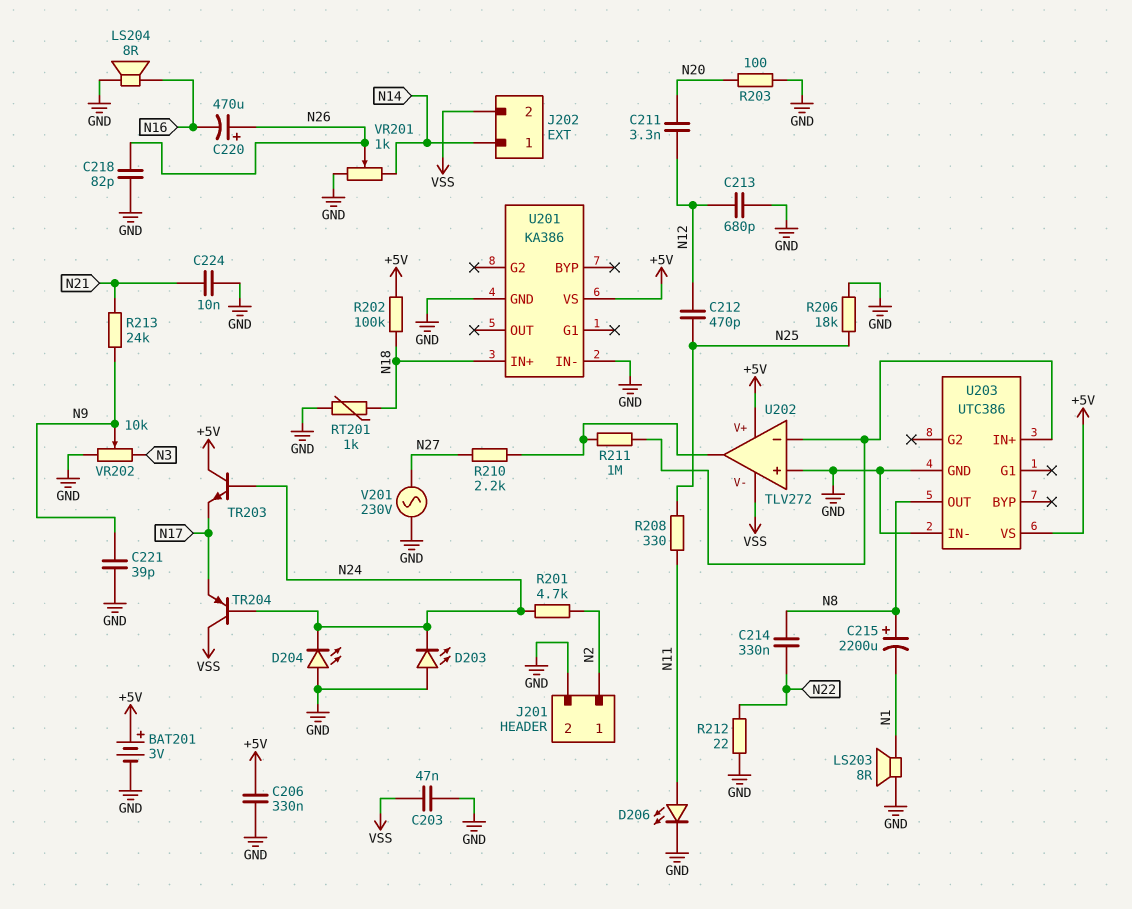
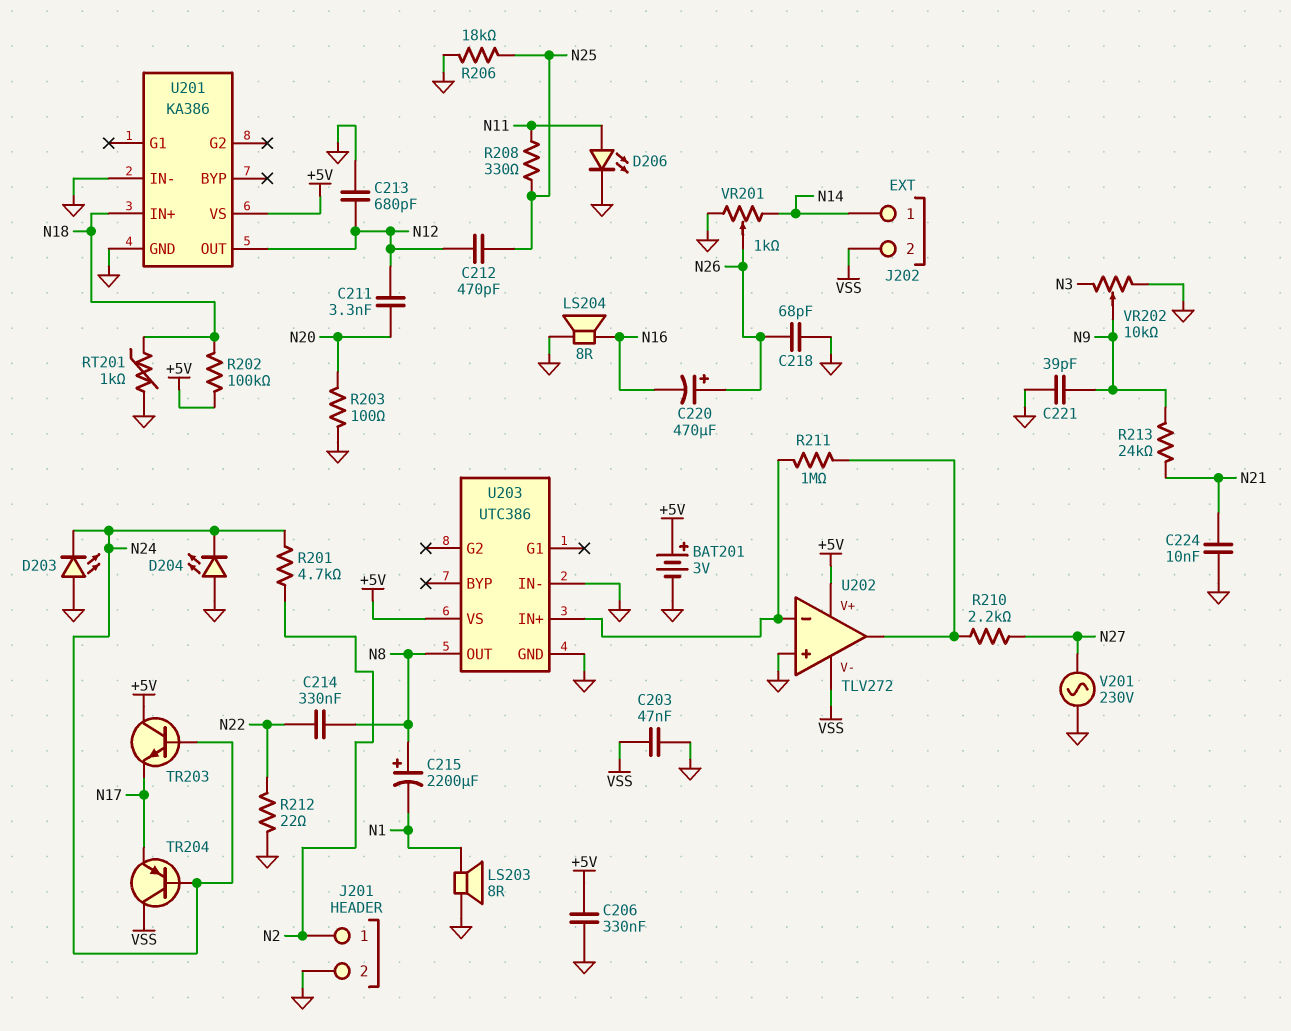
C218: 82pF (GND, N26) -> 68pF (GND, N26)
U201 pin OUT: none -> N12

